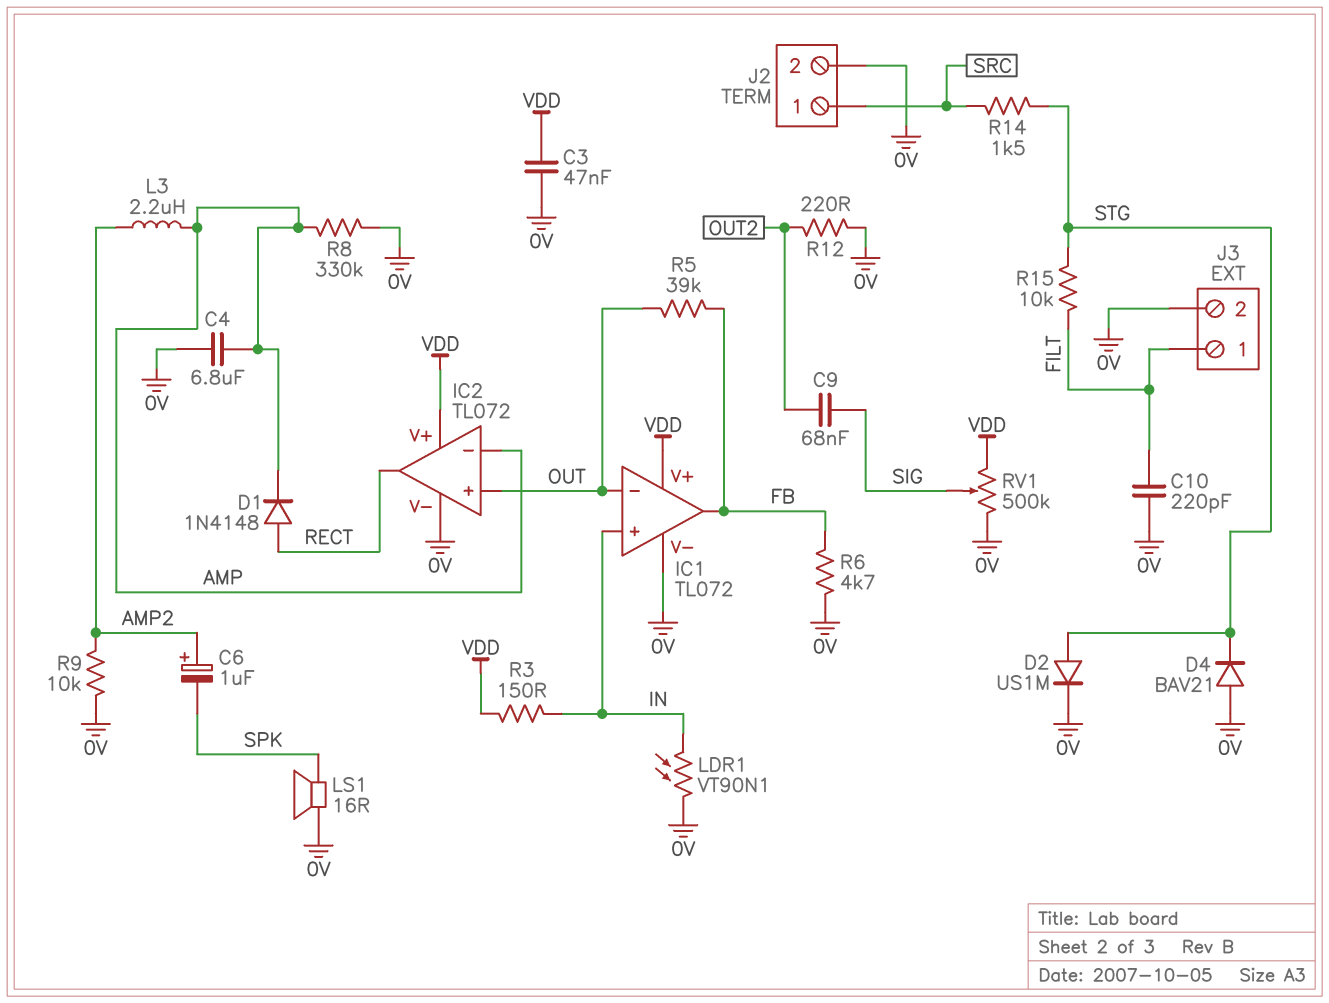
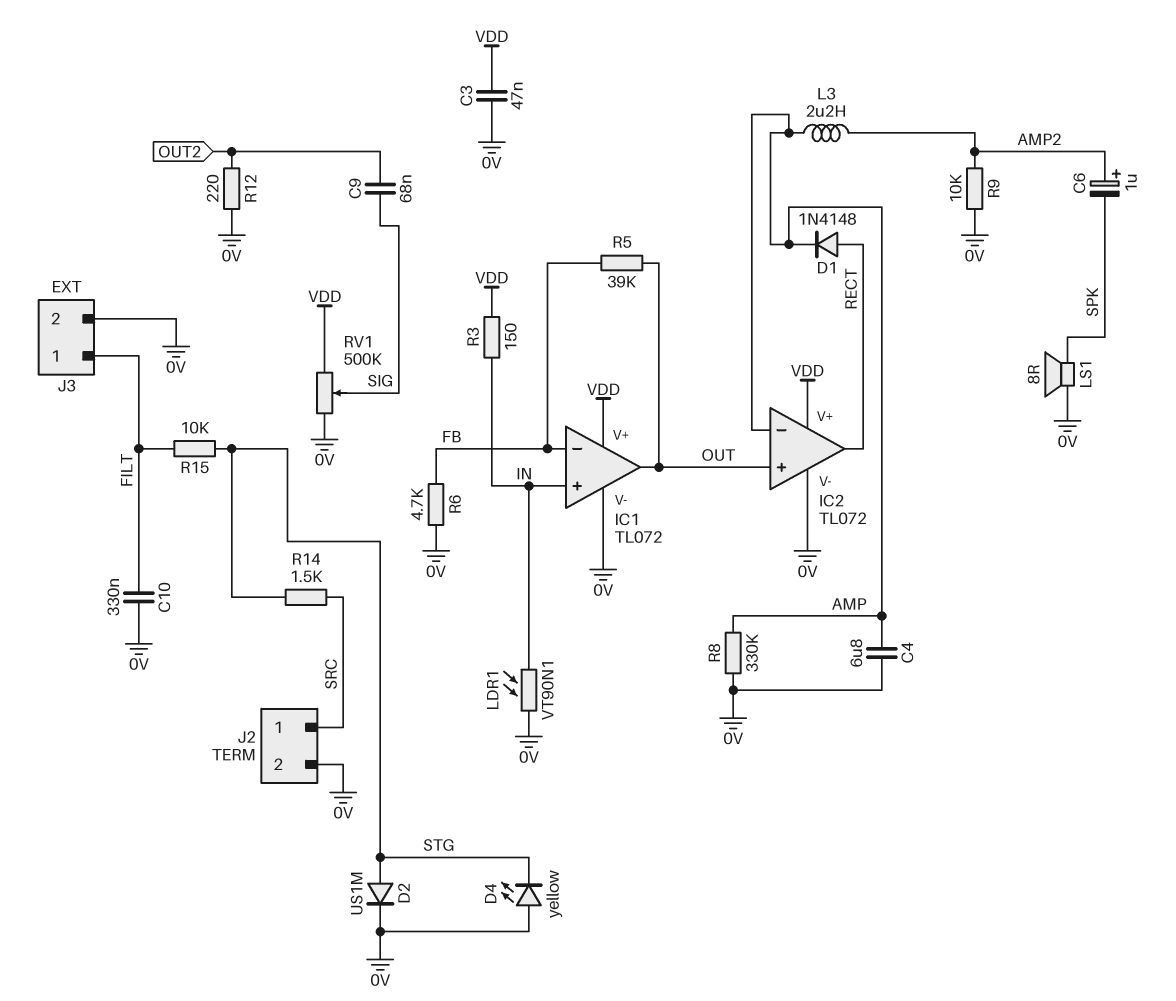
C10: 220pF (0V, FILT) -> 330nF (0V, FILT)
D4: diode BAV21 (A 0V, K STG) -> LED yellow (A 0V, K STG)
IC1 pin in-: OUT -> FB
IC1 pin out: FB -> OUT
LS1: speaker 16R (0V, SPK) -> speaker 8R (0V, SPK)

